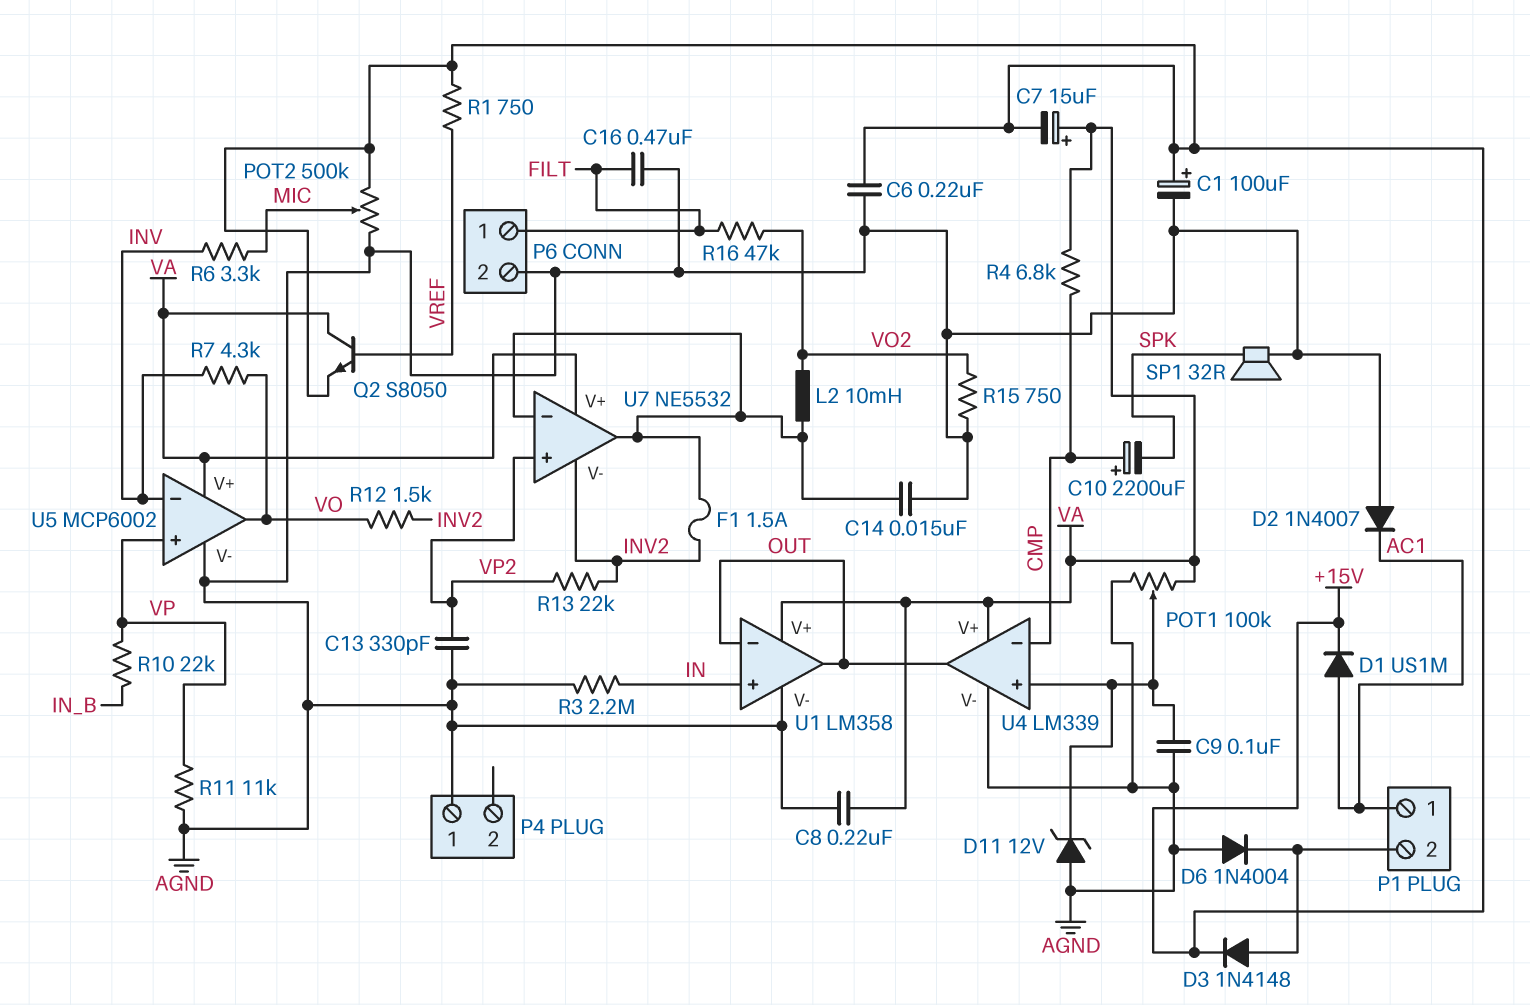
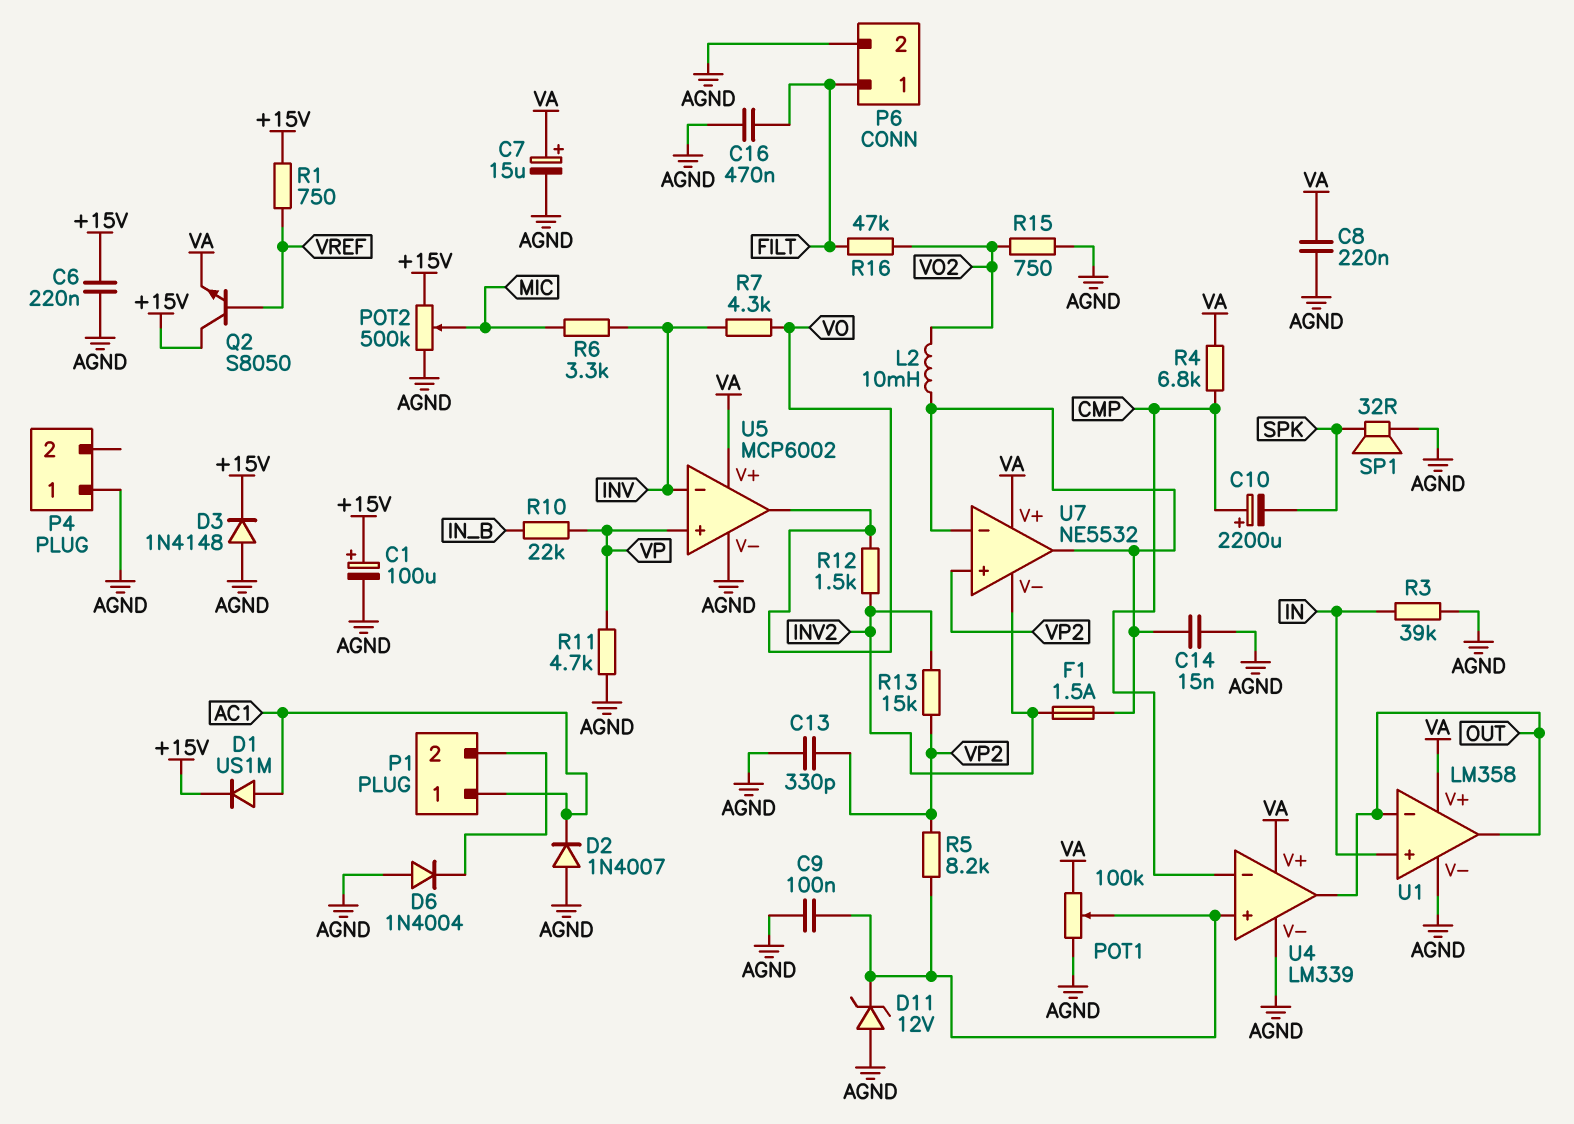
C7: 15uF (plus VA, minus +15V) -> 15uF (plus VA, minus AGND)
D3: diode 1N4148 (A P1/2, K +15V) -> diode 1N4148 (A AGND, K +15V)
Q2: NPN S8050 (B VREF, C VA, E +15V) -> NPN S8050 (B VREF, C +15V, E VA)
R3: 2.2M (AGND, IN) -> 39k (AGND, IN)
R5: none -> 8.2k (U4/in+, VP2)
R11: 11k (AGND, VP) -> 4.7k (AGND, VP)
R13: 22k (INV2, VP2) -> 15k (INV2, VP2)

